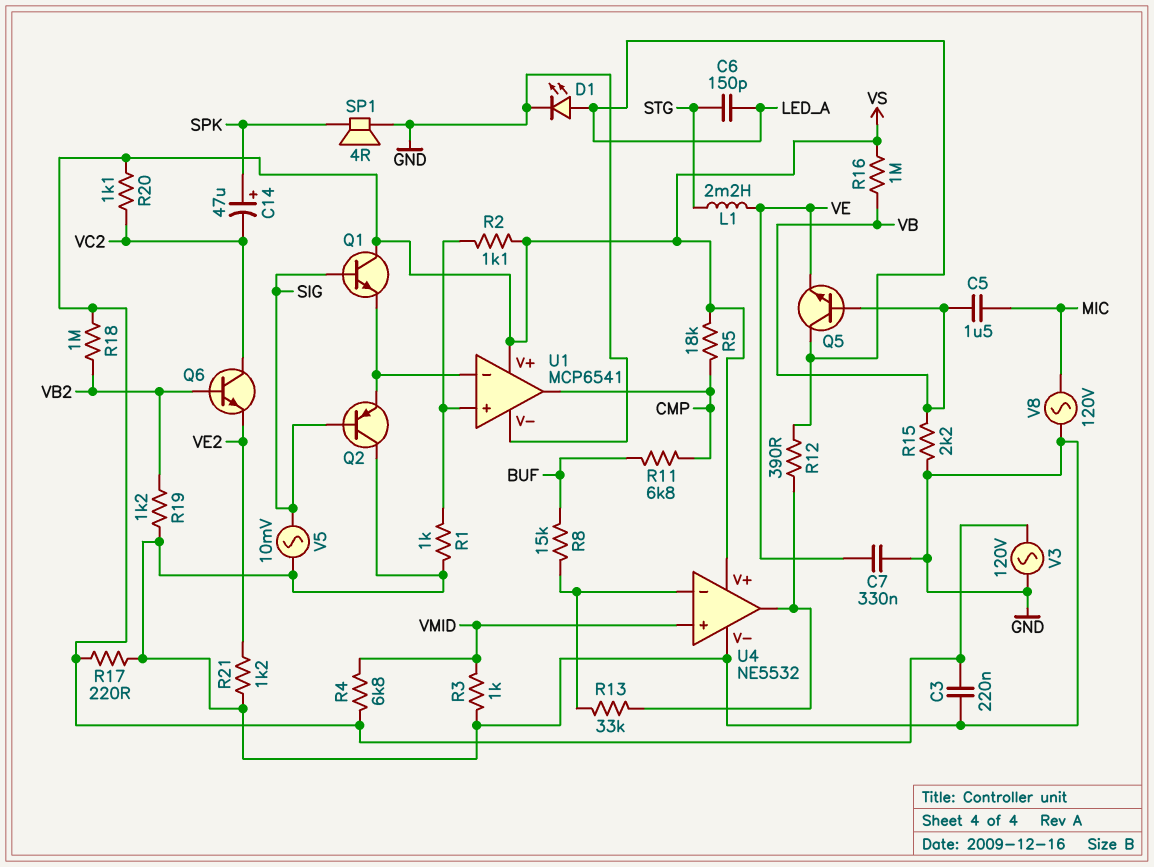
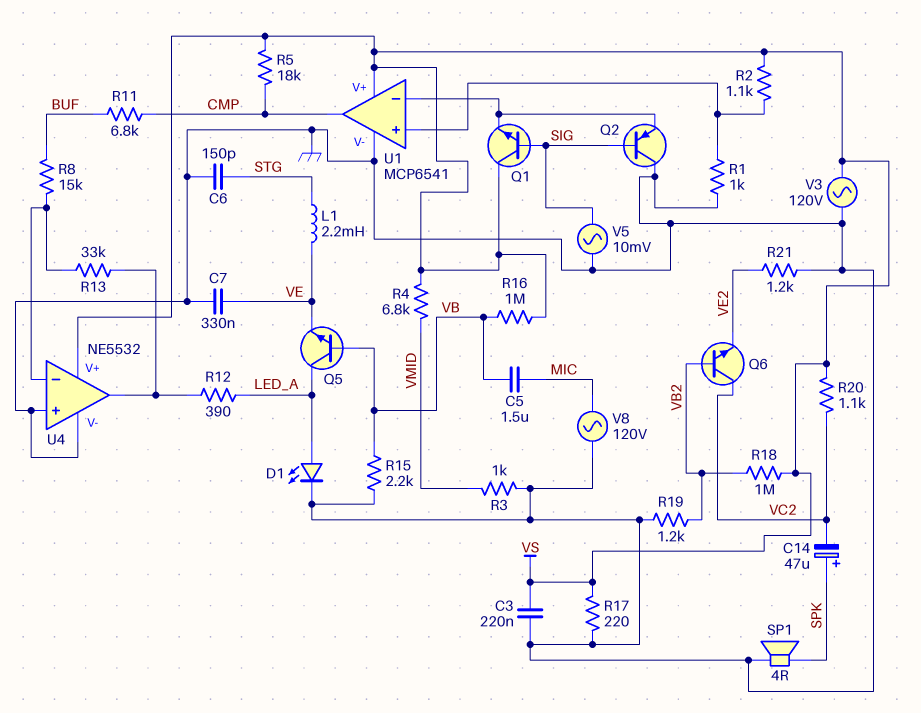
C6: 150pF (LED_A, STG) -> 150pF (GND, STG)
U4 pin in+: VMID -> GND

